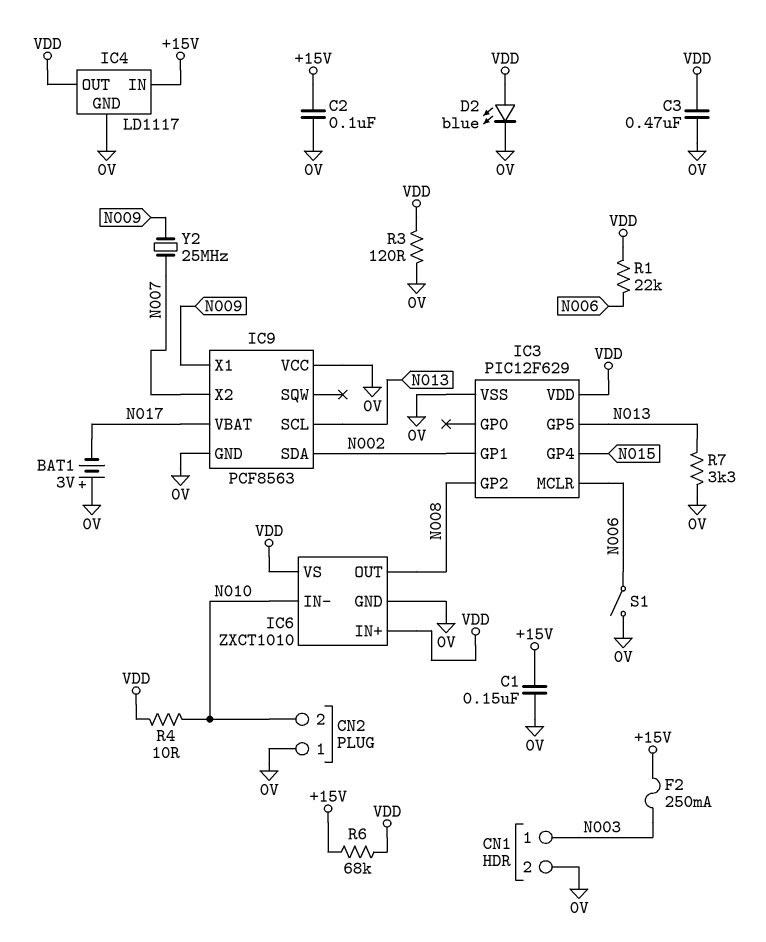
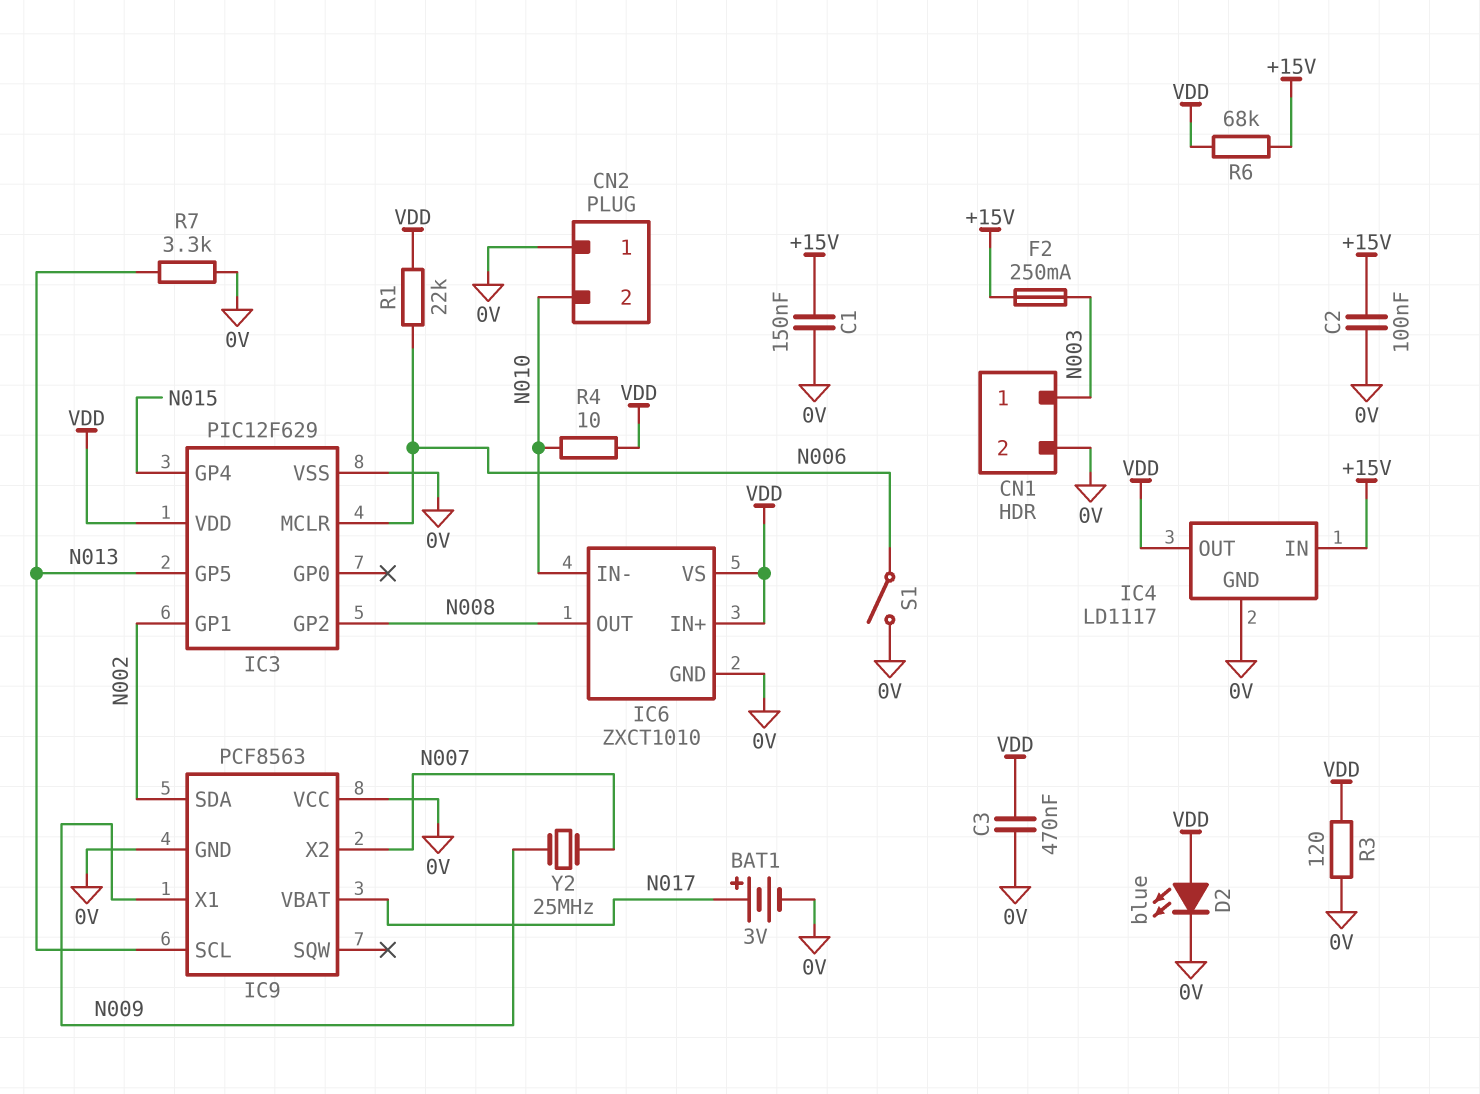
BAT1: 3V (plus 0V, minus N017) -> 3V (plus N017, minus 0V)

